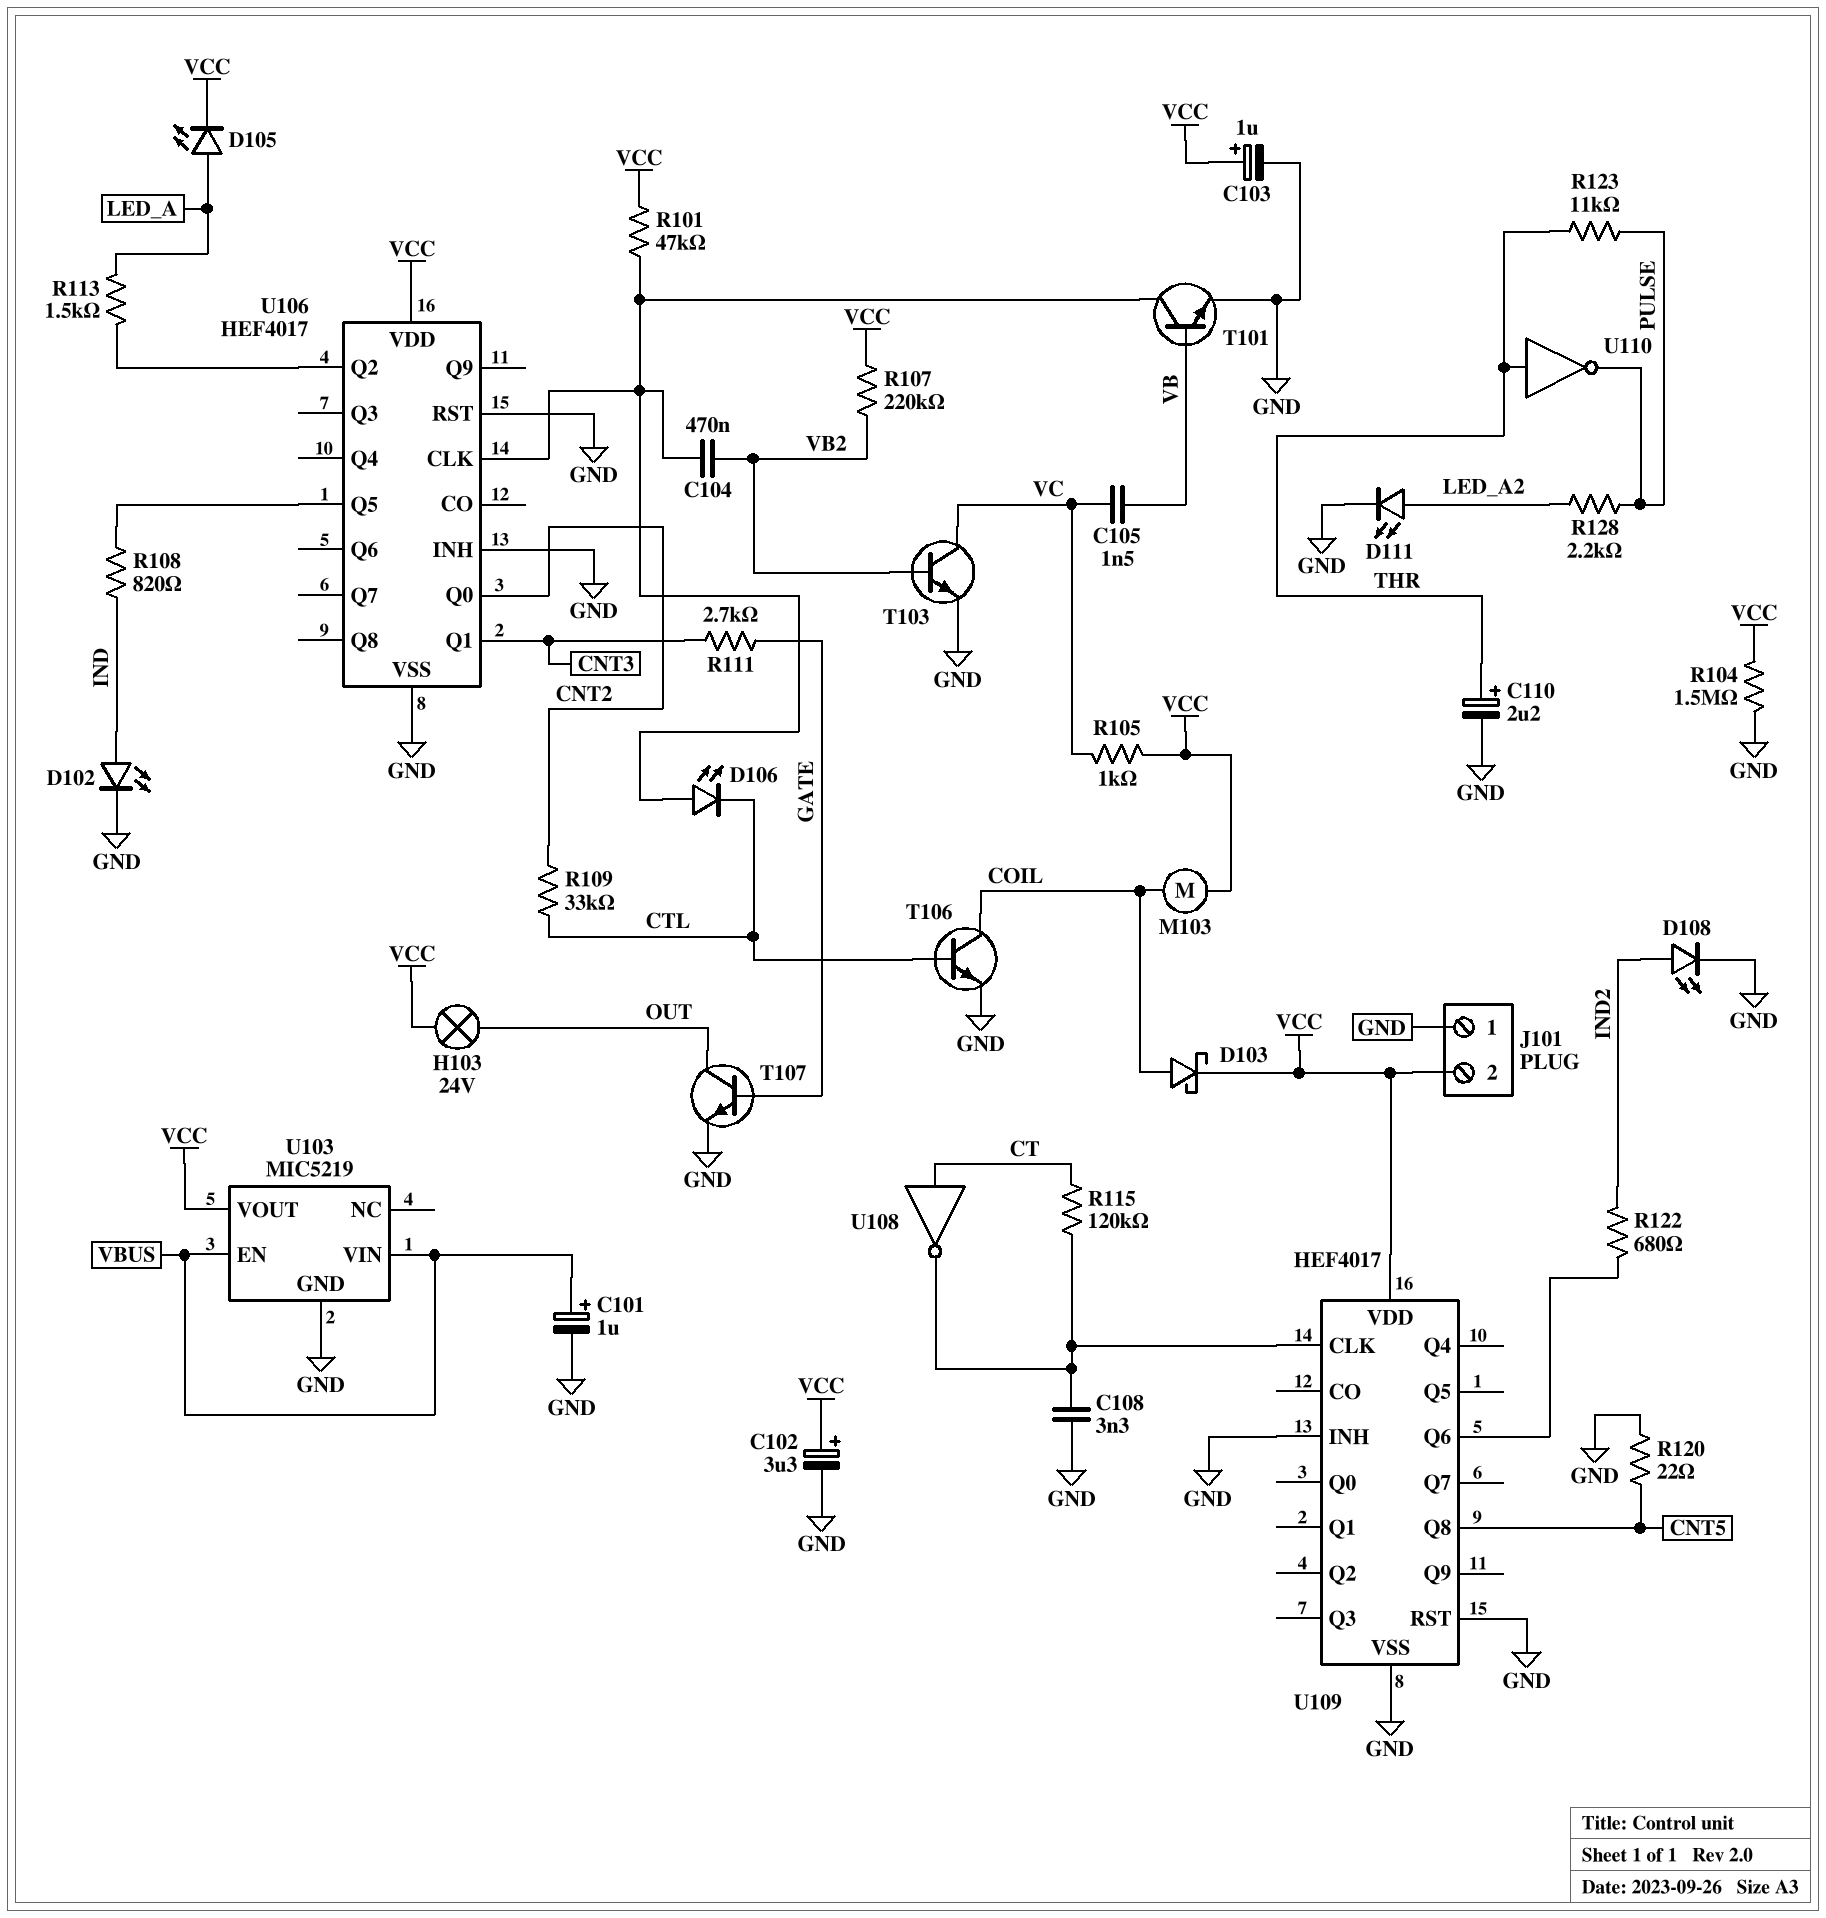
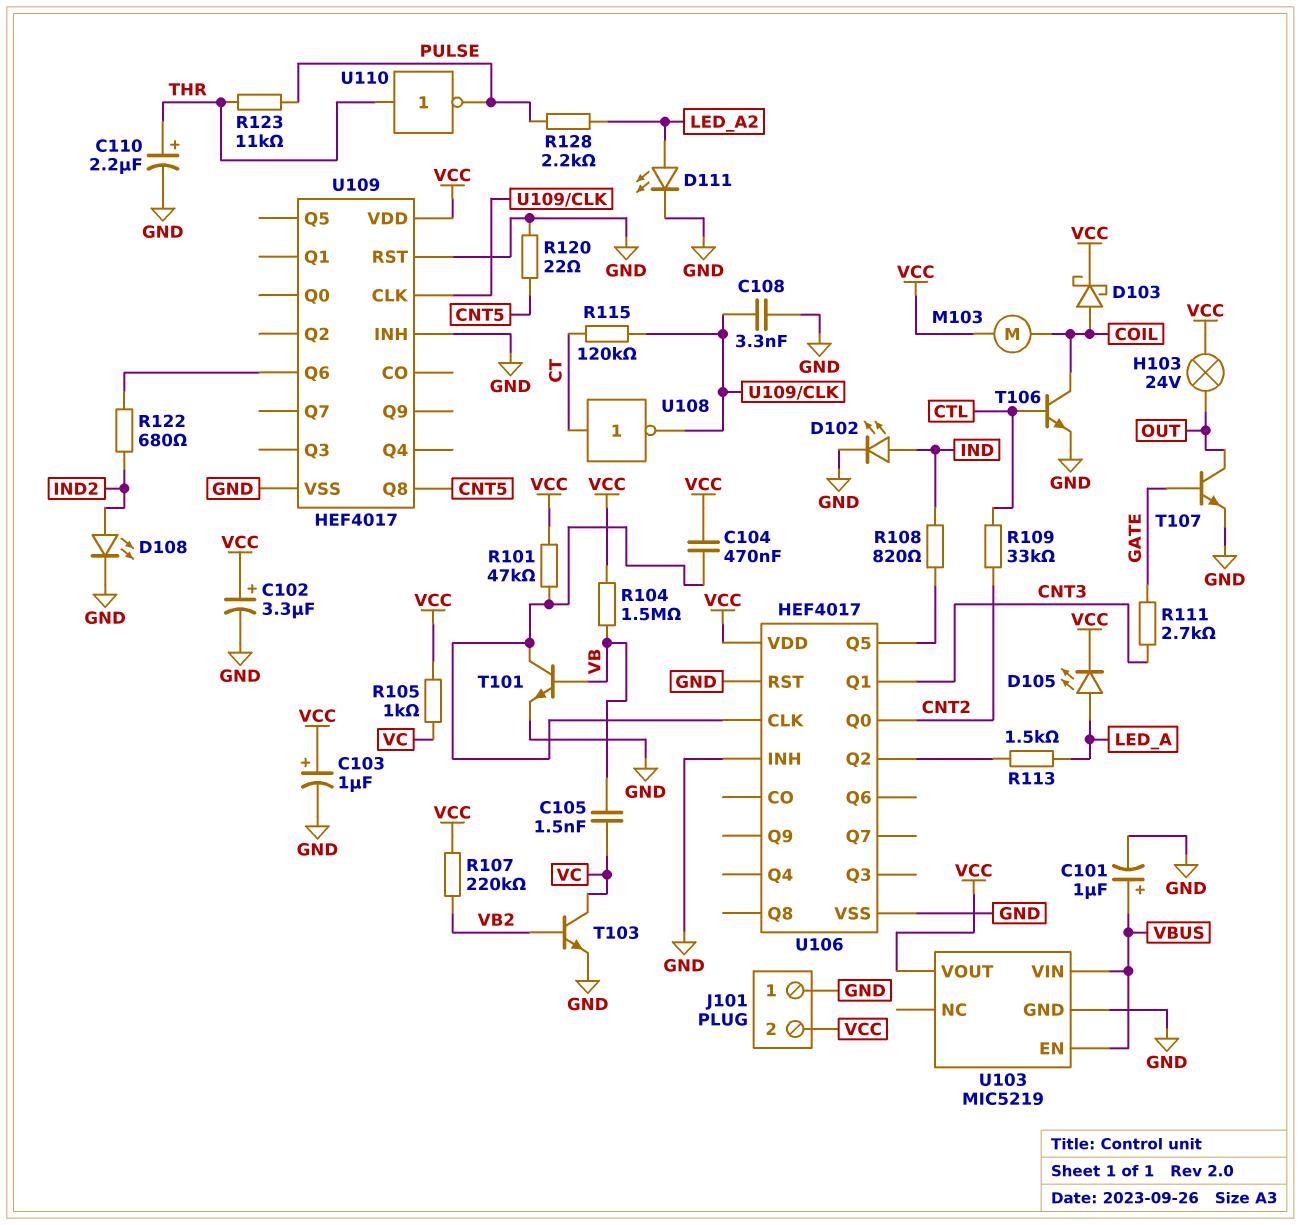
C104: 470nF (U106/CLK, VB2) -> 470nF (U106/CLK, VCC)
D106: LED (A U106/CLK, K CTL) -> none
R104: 1.5M (GND, VCC) -> 1.5M (VB, VCC)

